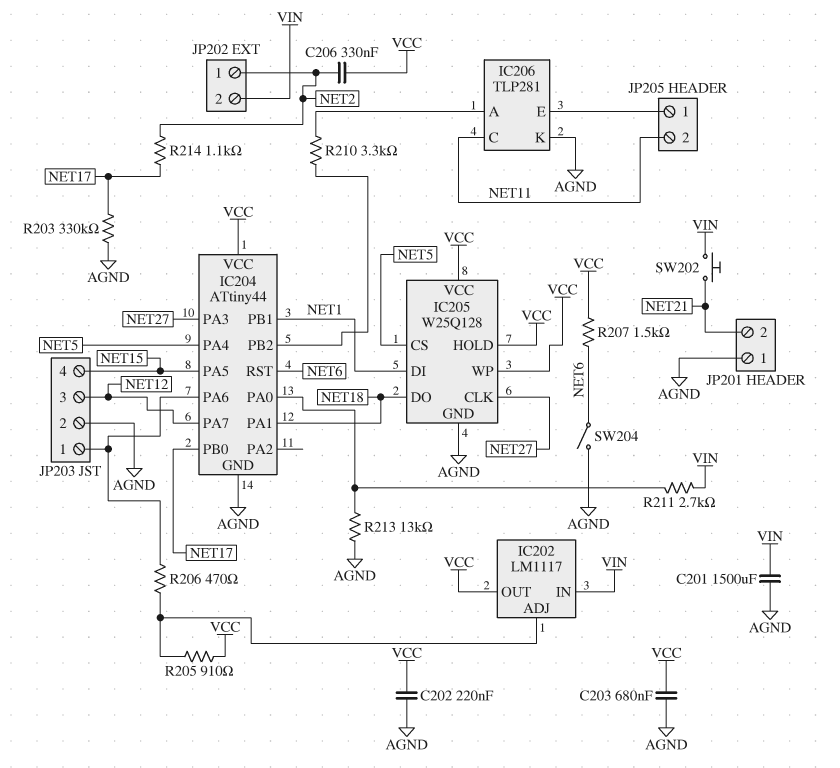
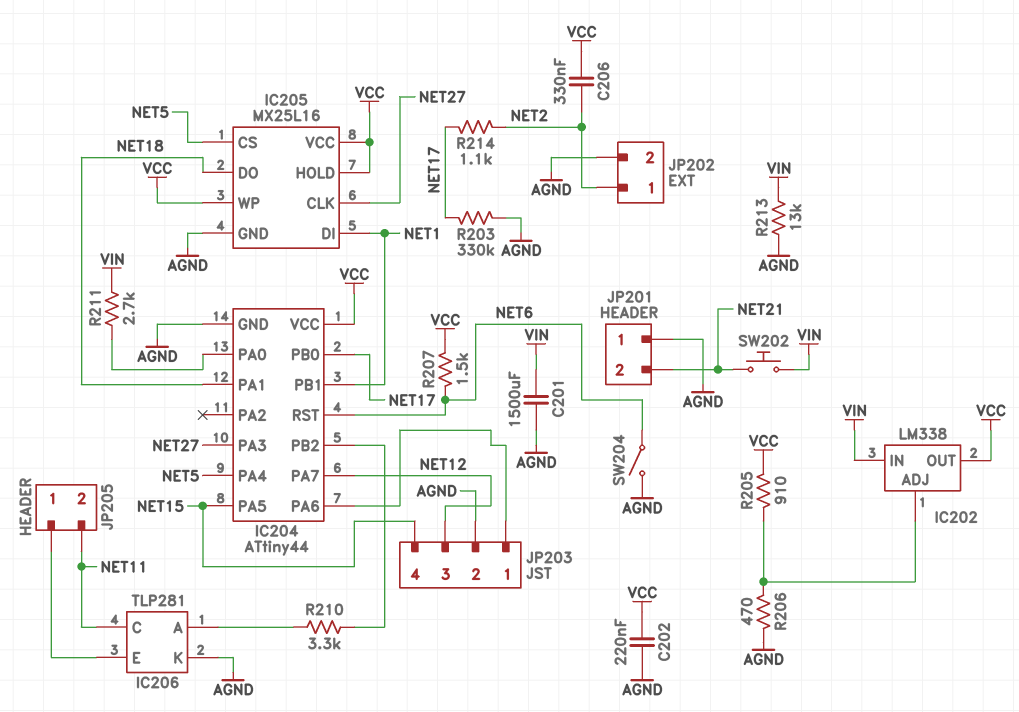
C203: 680nF (AGND, VCC) -> none
IC202: LM1117 -> LM338
IC205: W25Q128 -> MX25L16
JP202 pin 2: VIN -> AGND
R206: 470 (IC202/ADJ, IC204/PA6) -> 470 (AGND, IC202/ADJ)
R213: 13k (AGND, IC204/PA0) -> 13k (AGND, VIN)

